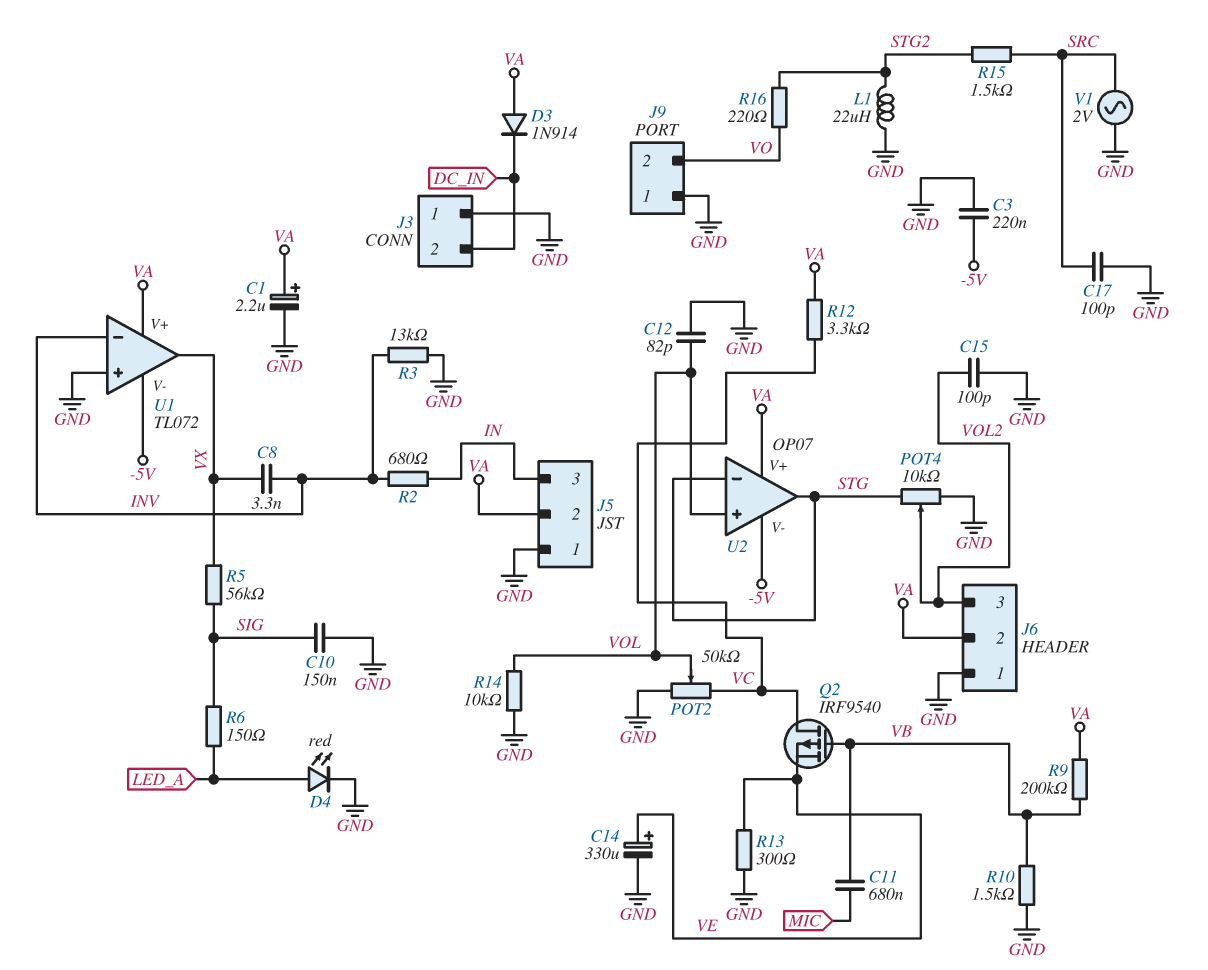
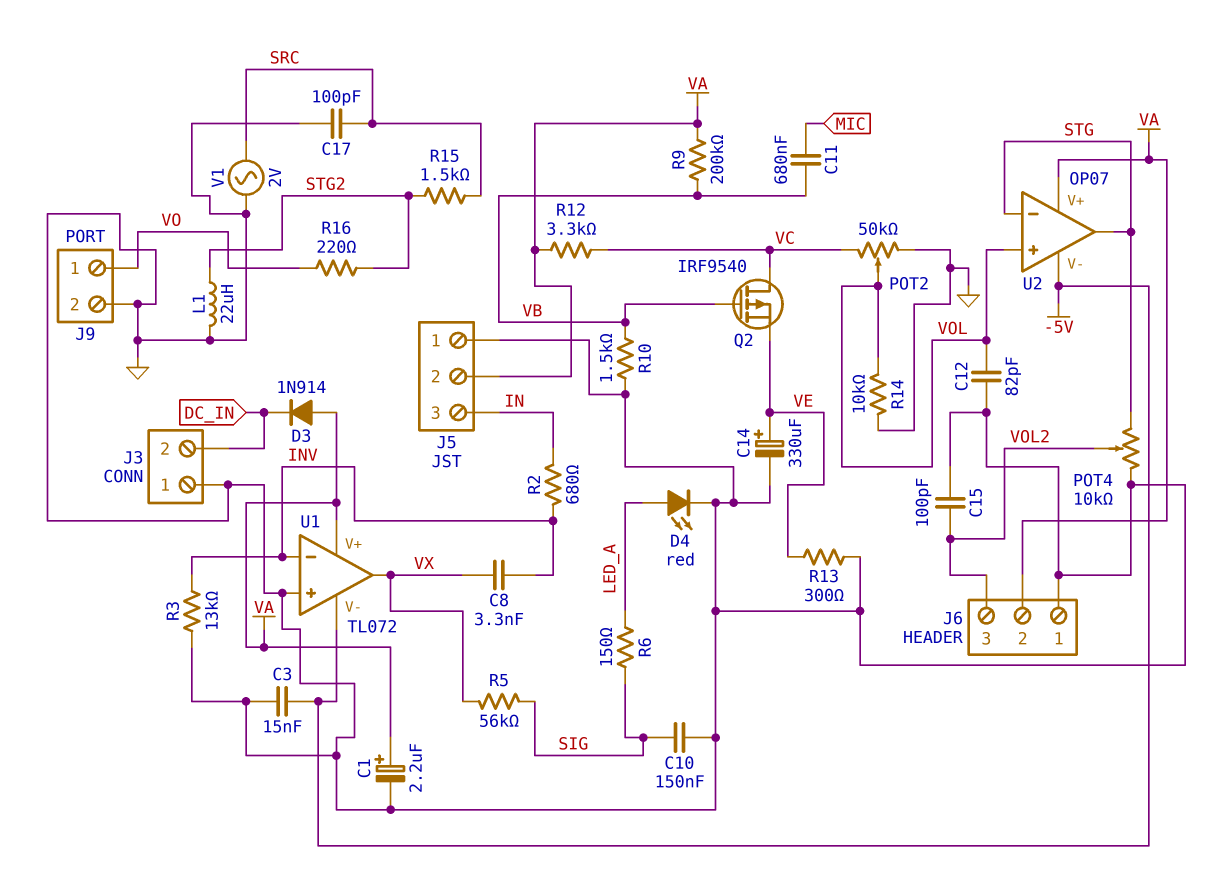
C3: 220nF (-5V, GND) -> 15nF (-5V, GND)
J9 pin 1: GND -> VO
J9 pin 2: VO -> GND

